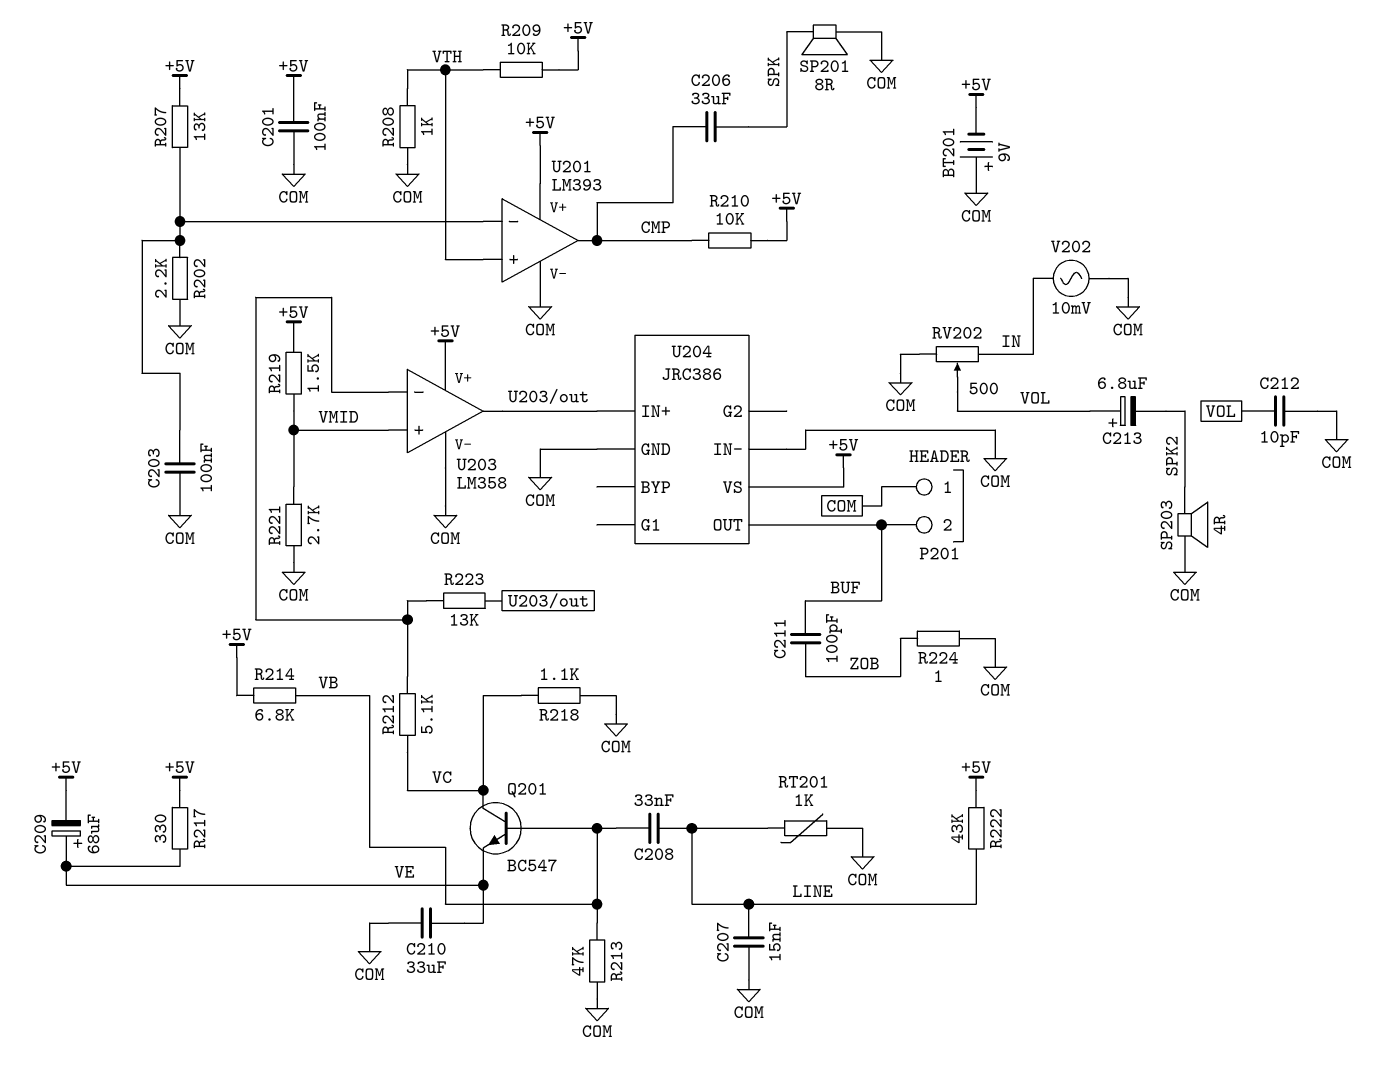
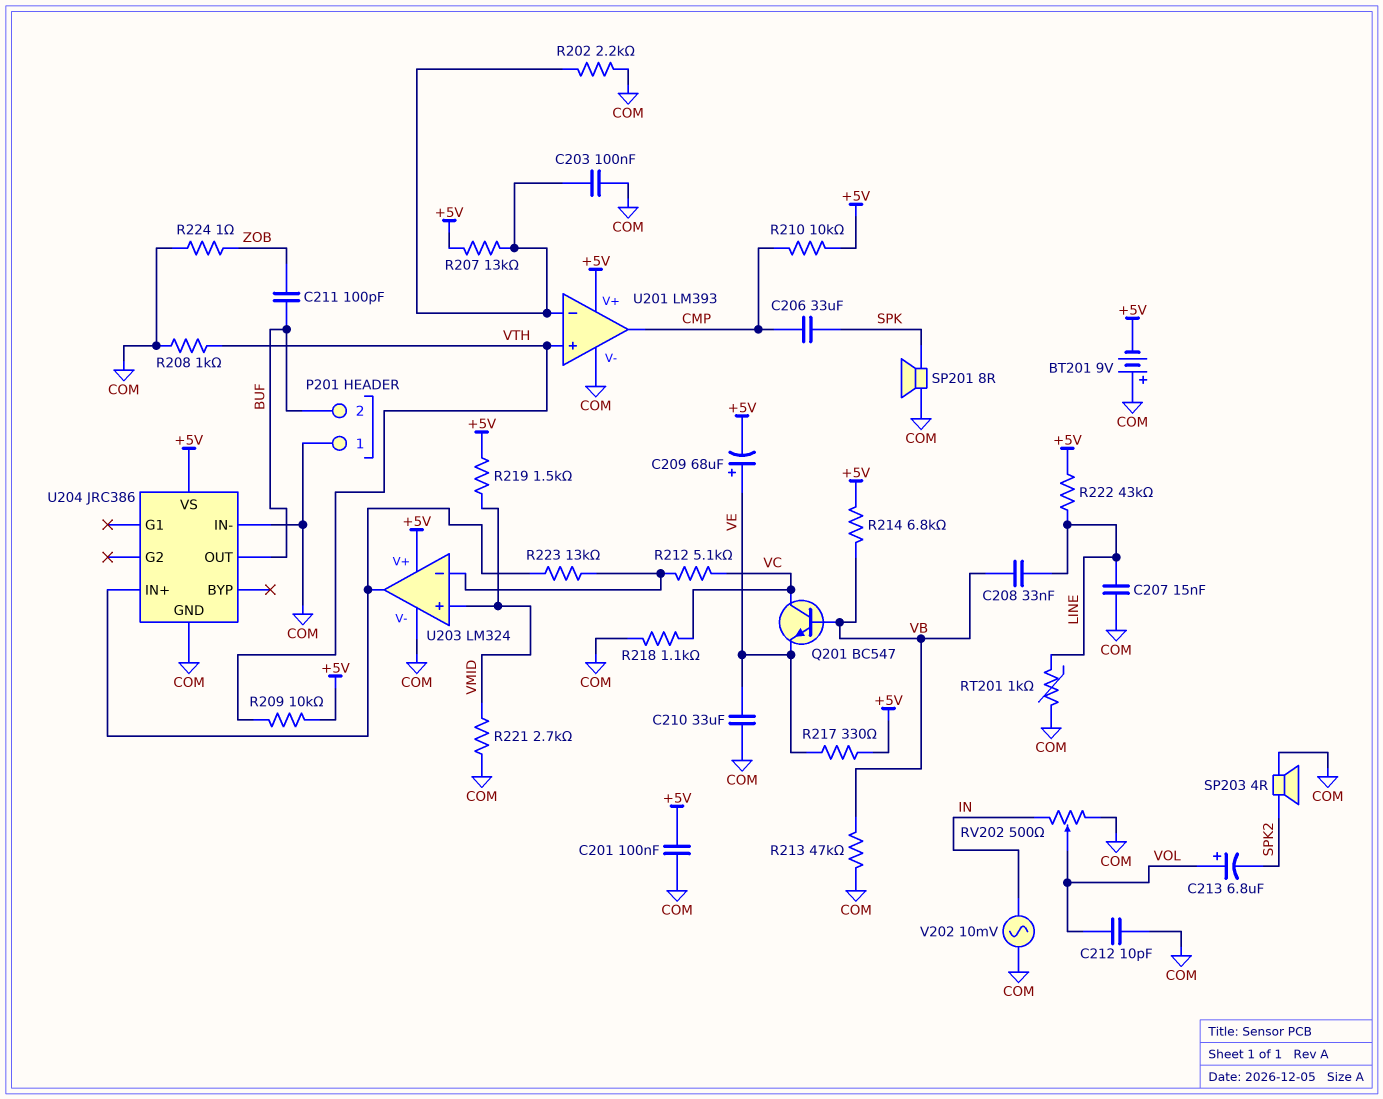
U203: LM358 -> LM324

